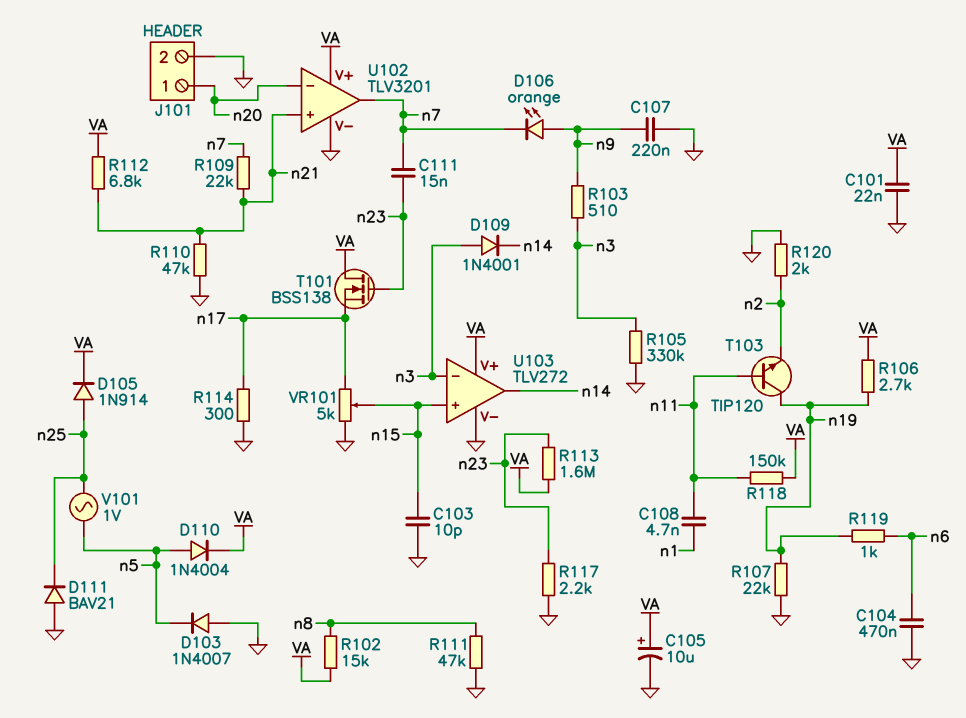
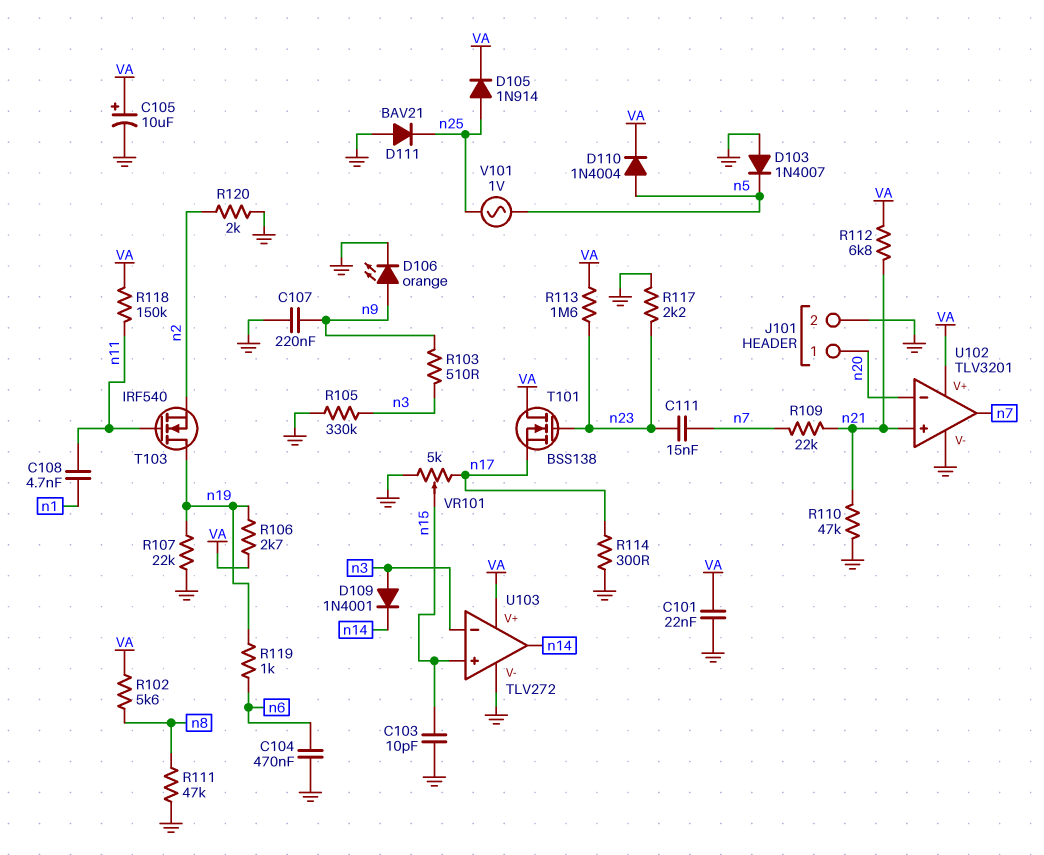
D106: LED orange (A n9, K n7) -> LED orange (A n9, K GND)
R102: 15k (VA, n8) -> 5.6k (VA, n8)
T103: NPN TIP120 (B n11, C n19, E n2) -> NMOS IRF540 (G n11, D n19, S n2)

